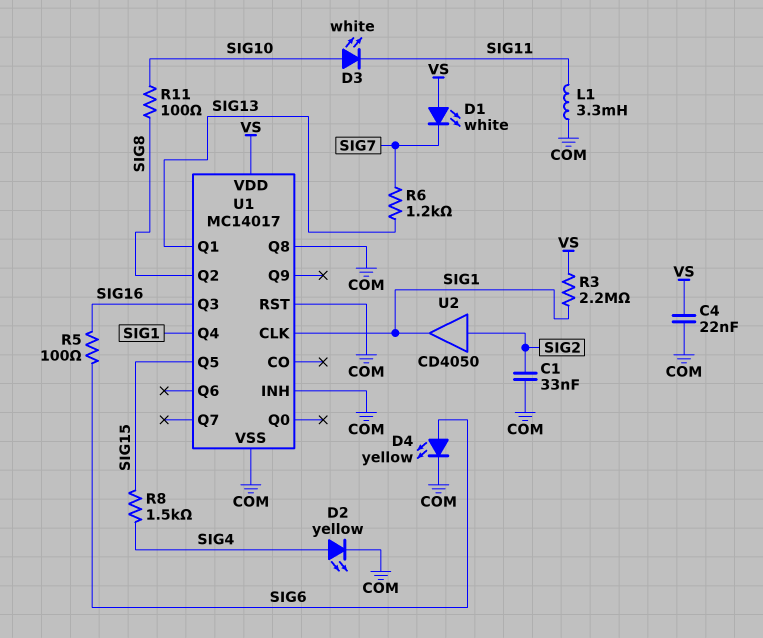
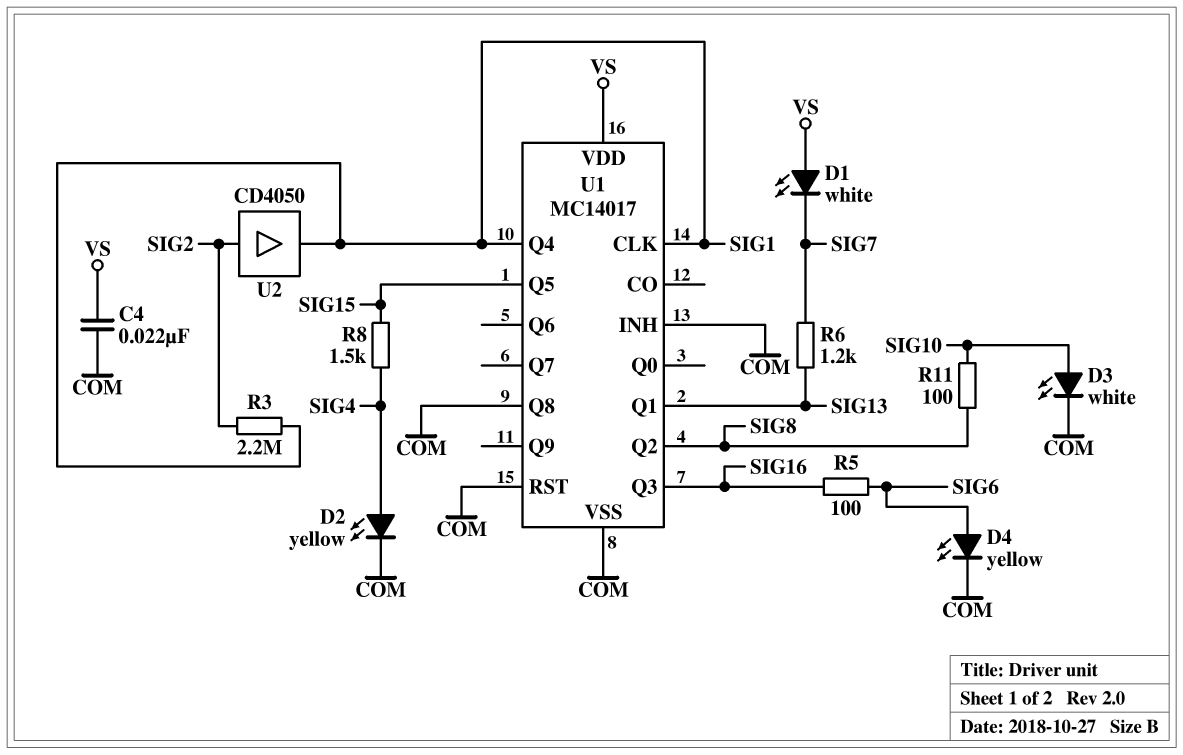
C1: 33nF (COM, SIG2) -> none
D3: LED white (A SIG10, K SIG11) -> LED white (A SIG10, K COM)
L1: 3.3mH (COM, SIG11) -> none
R3: 2.2M (SIG1, VS) -> 2.2M (SIG1, SIG2)

